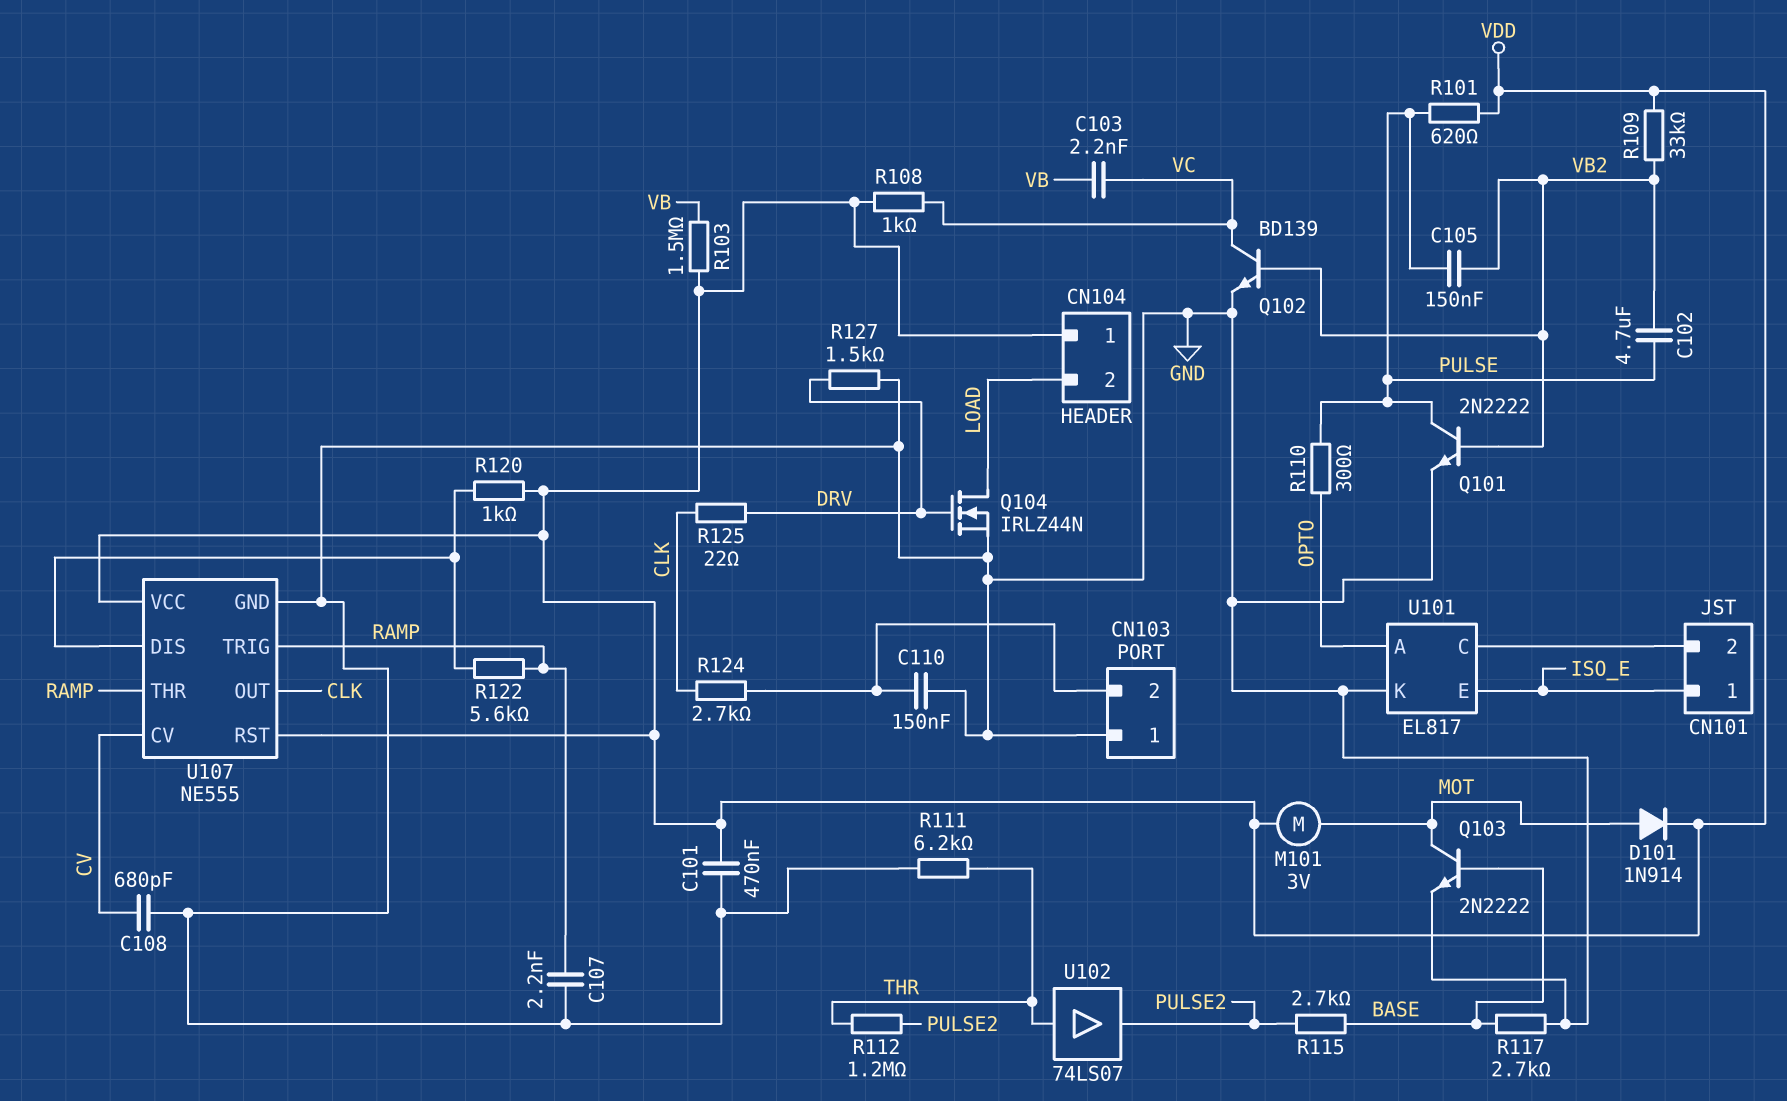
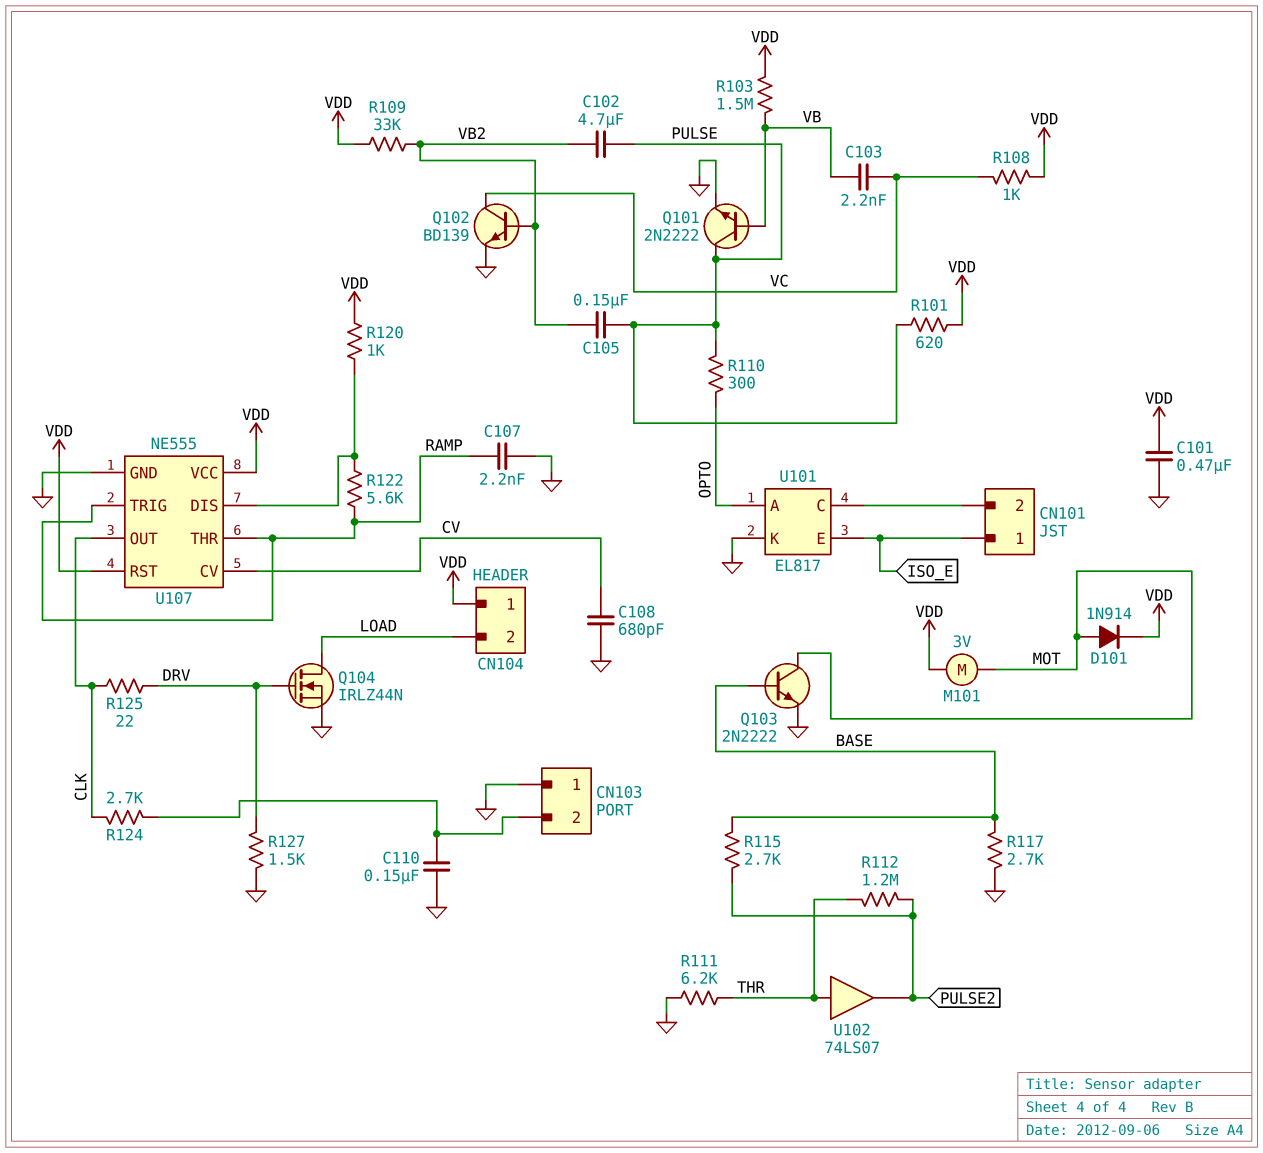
Q101: NPN 2N2222 (B VB2, C PULSE, E GND) -> NPN 2N2222 (B VB, C PULSE, E GND)

